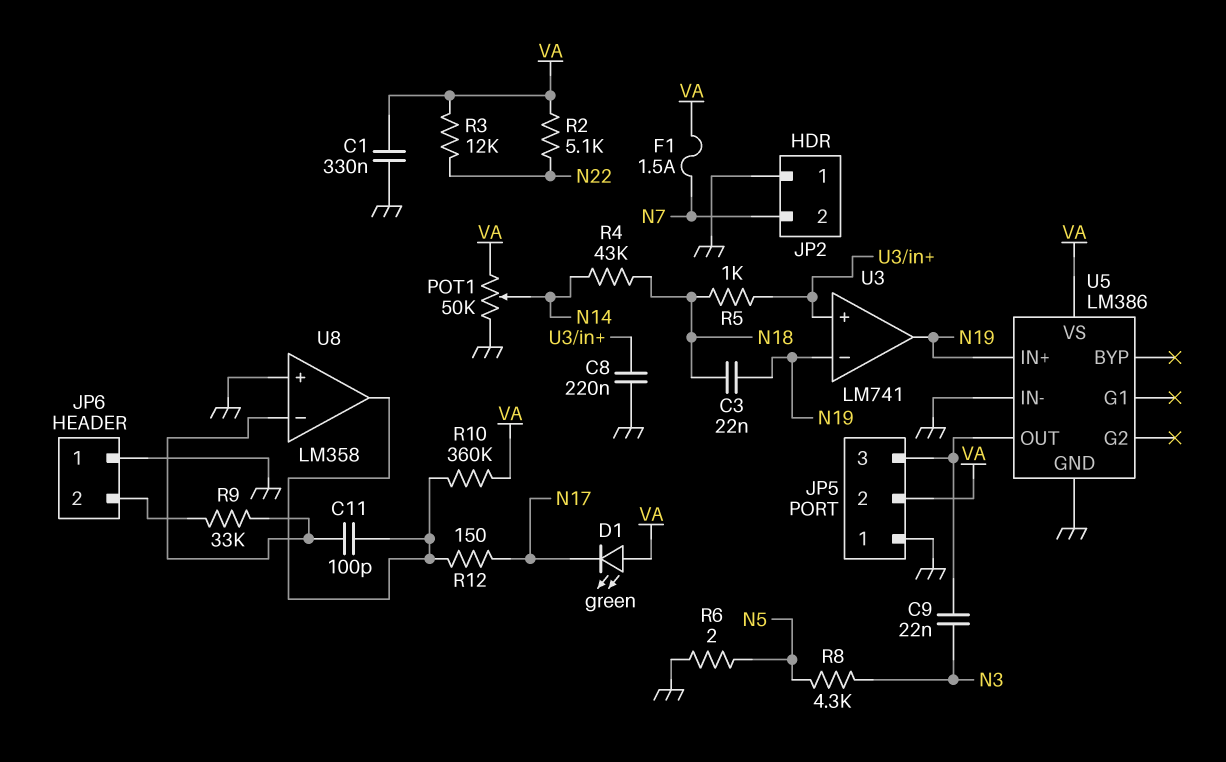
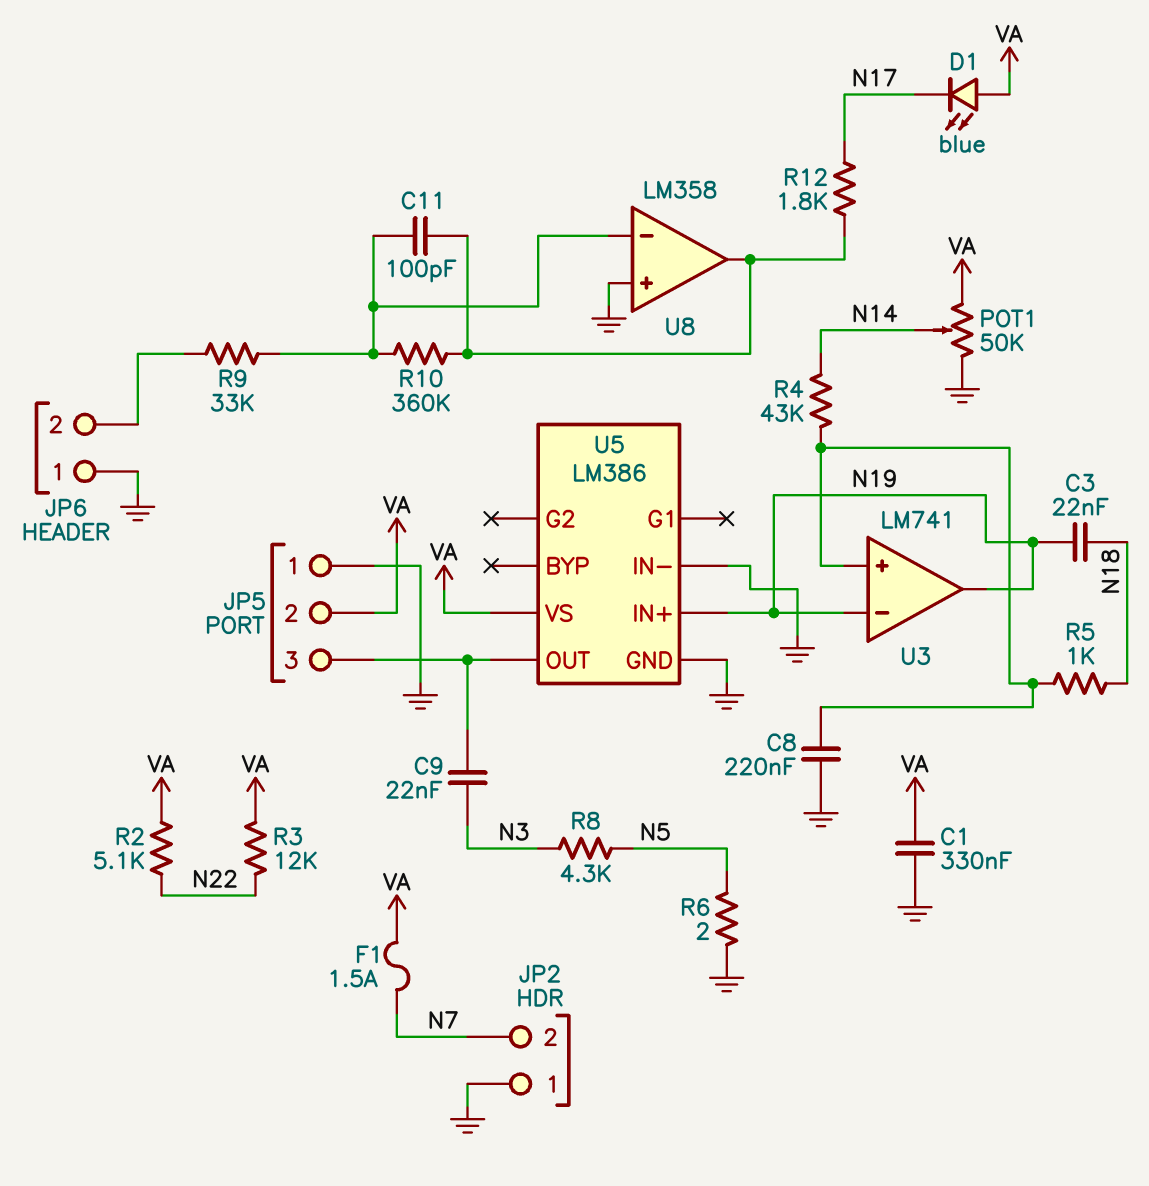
D1: LED green (A VA, K N17) -> LED blue (A VA, K N17)
R4: 43k (N14, N18) -> 43k (N14, U3/in+)
R10: 360k (U8/out, VA) -> 360k (U8/in-, U8/out)
R12: 150 (N17, U8/out) -> 1.8k (N17, U8/out)

